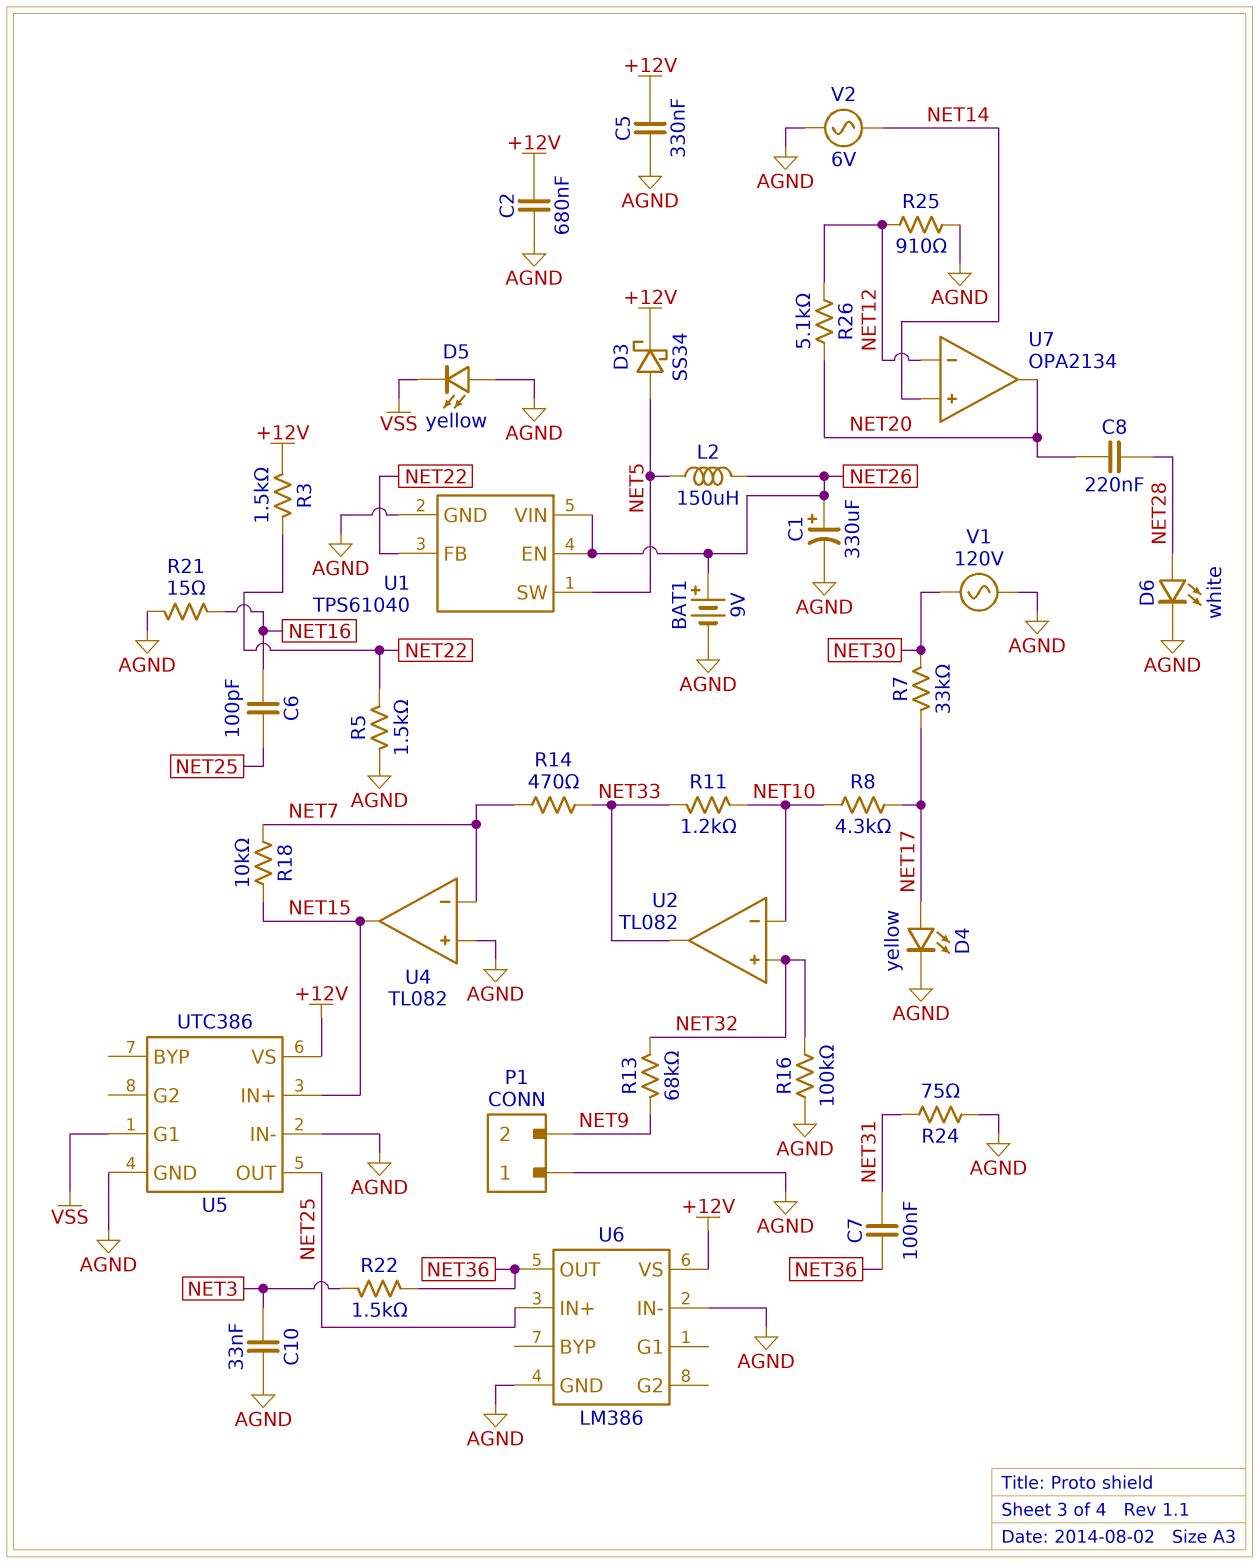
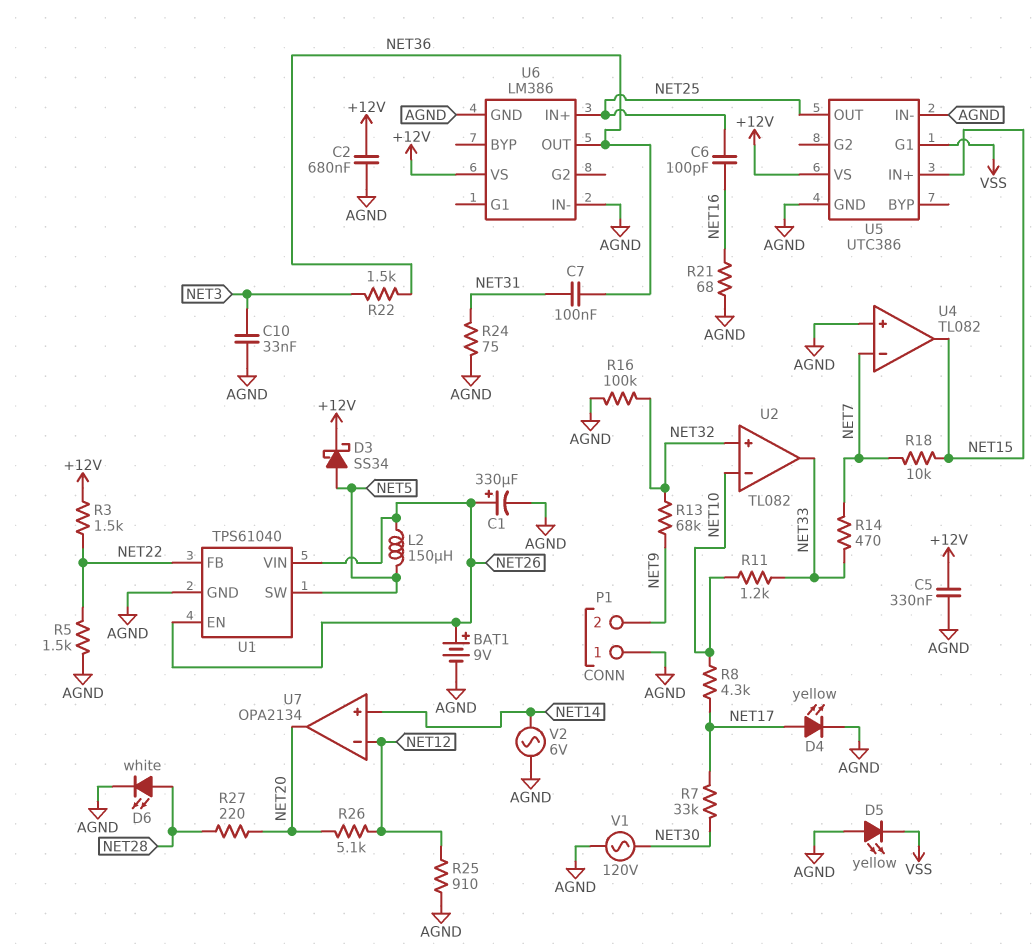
C8: 220nF (NET20, NET28) -> none
R21: 15 (AGND, NET16) -> 68 (AGND, NET16)
R27: none -> 220 (NET20, NET28)

